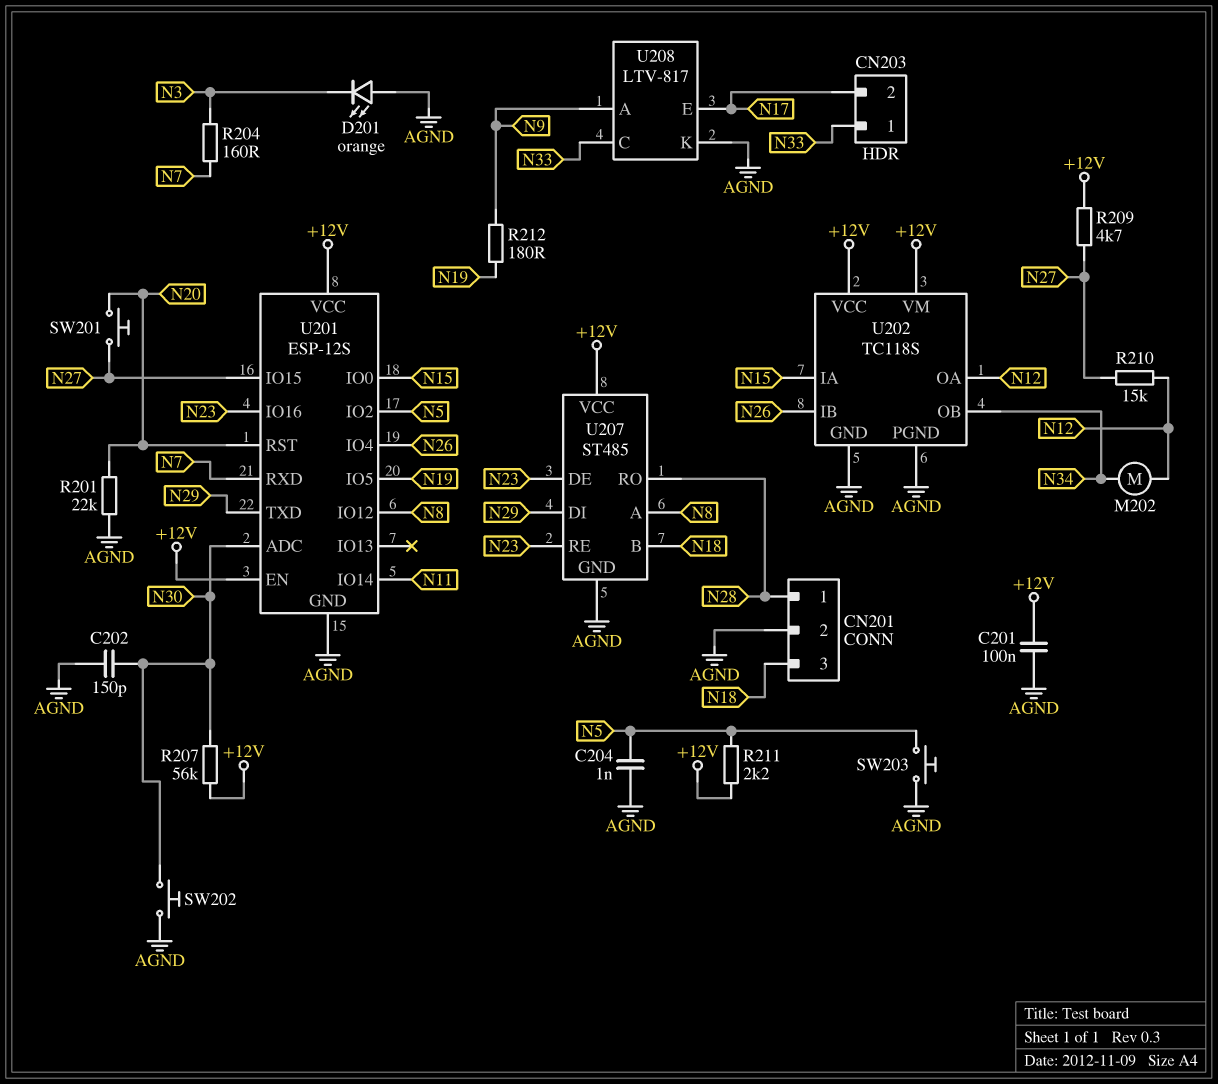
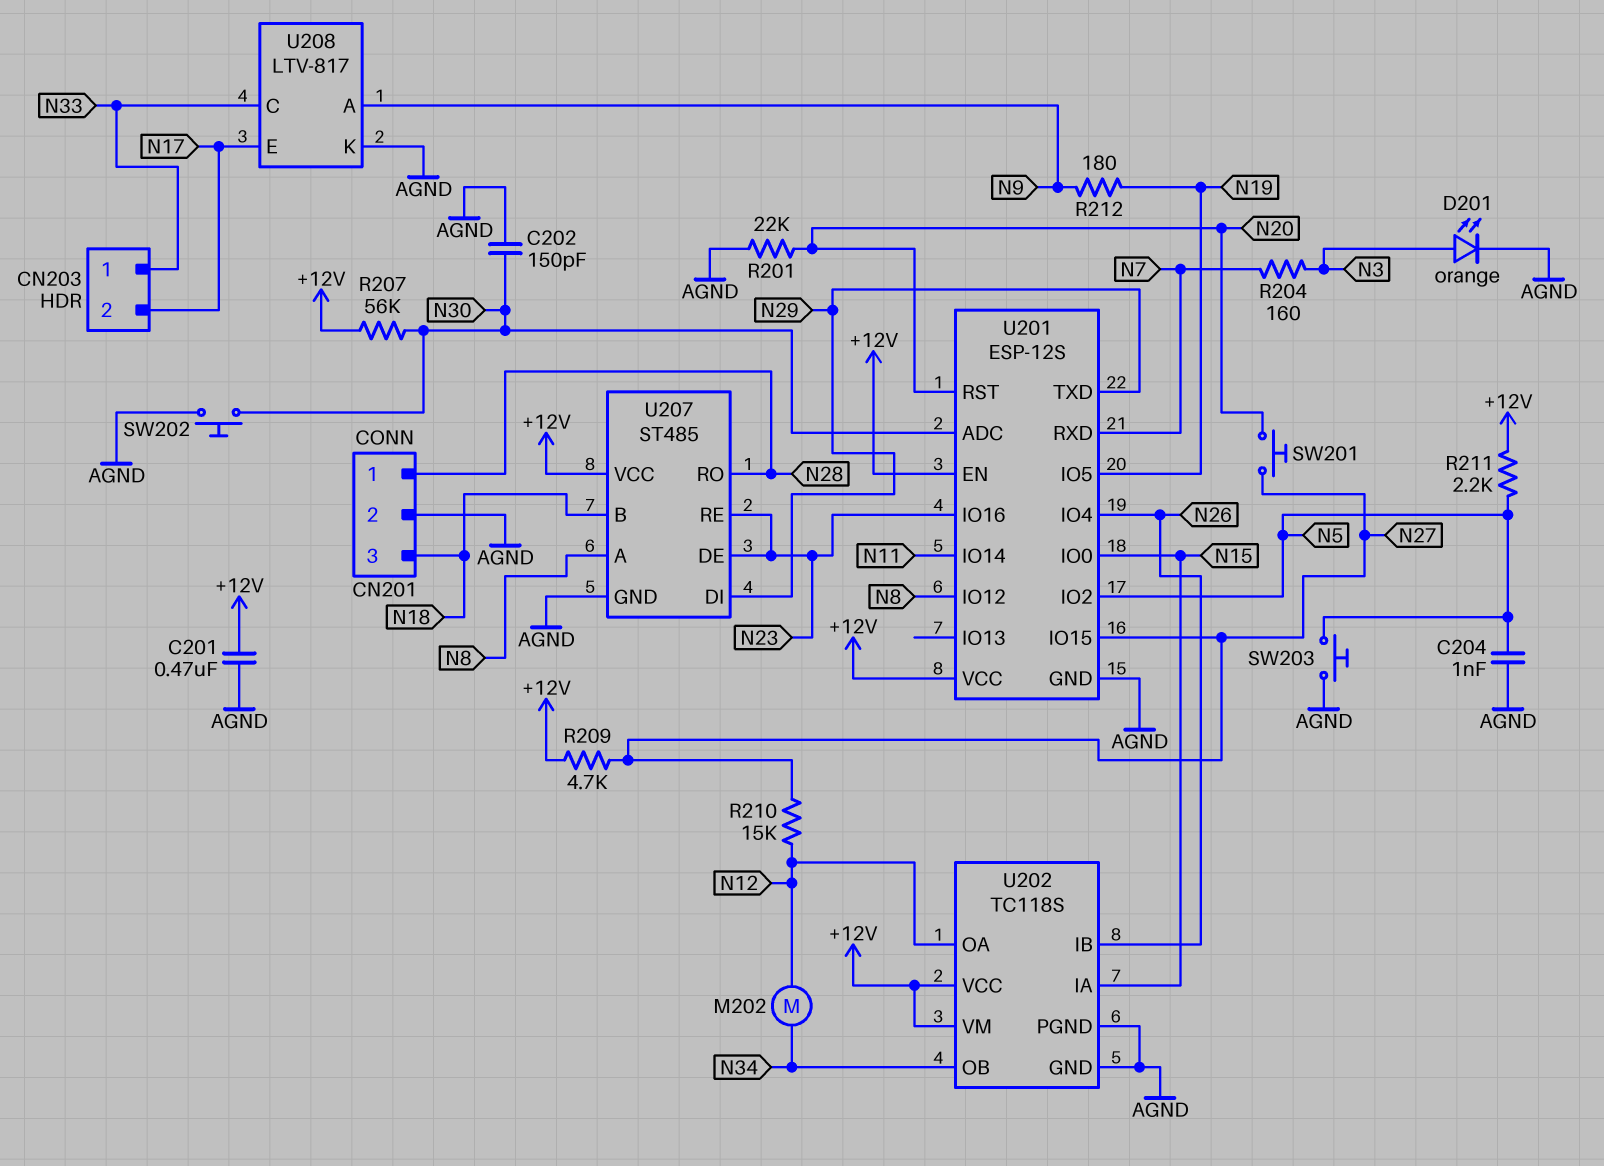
C201: 100nF (+12V, AGND) -> 470nF (+12V, AGND)
D201: LED orange (A AGND, K N3) -> LED orange (A N3, K AGND)

